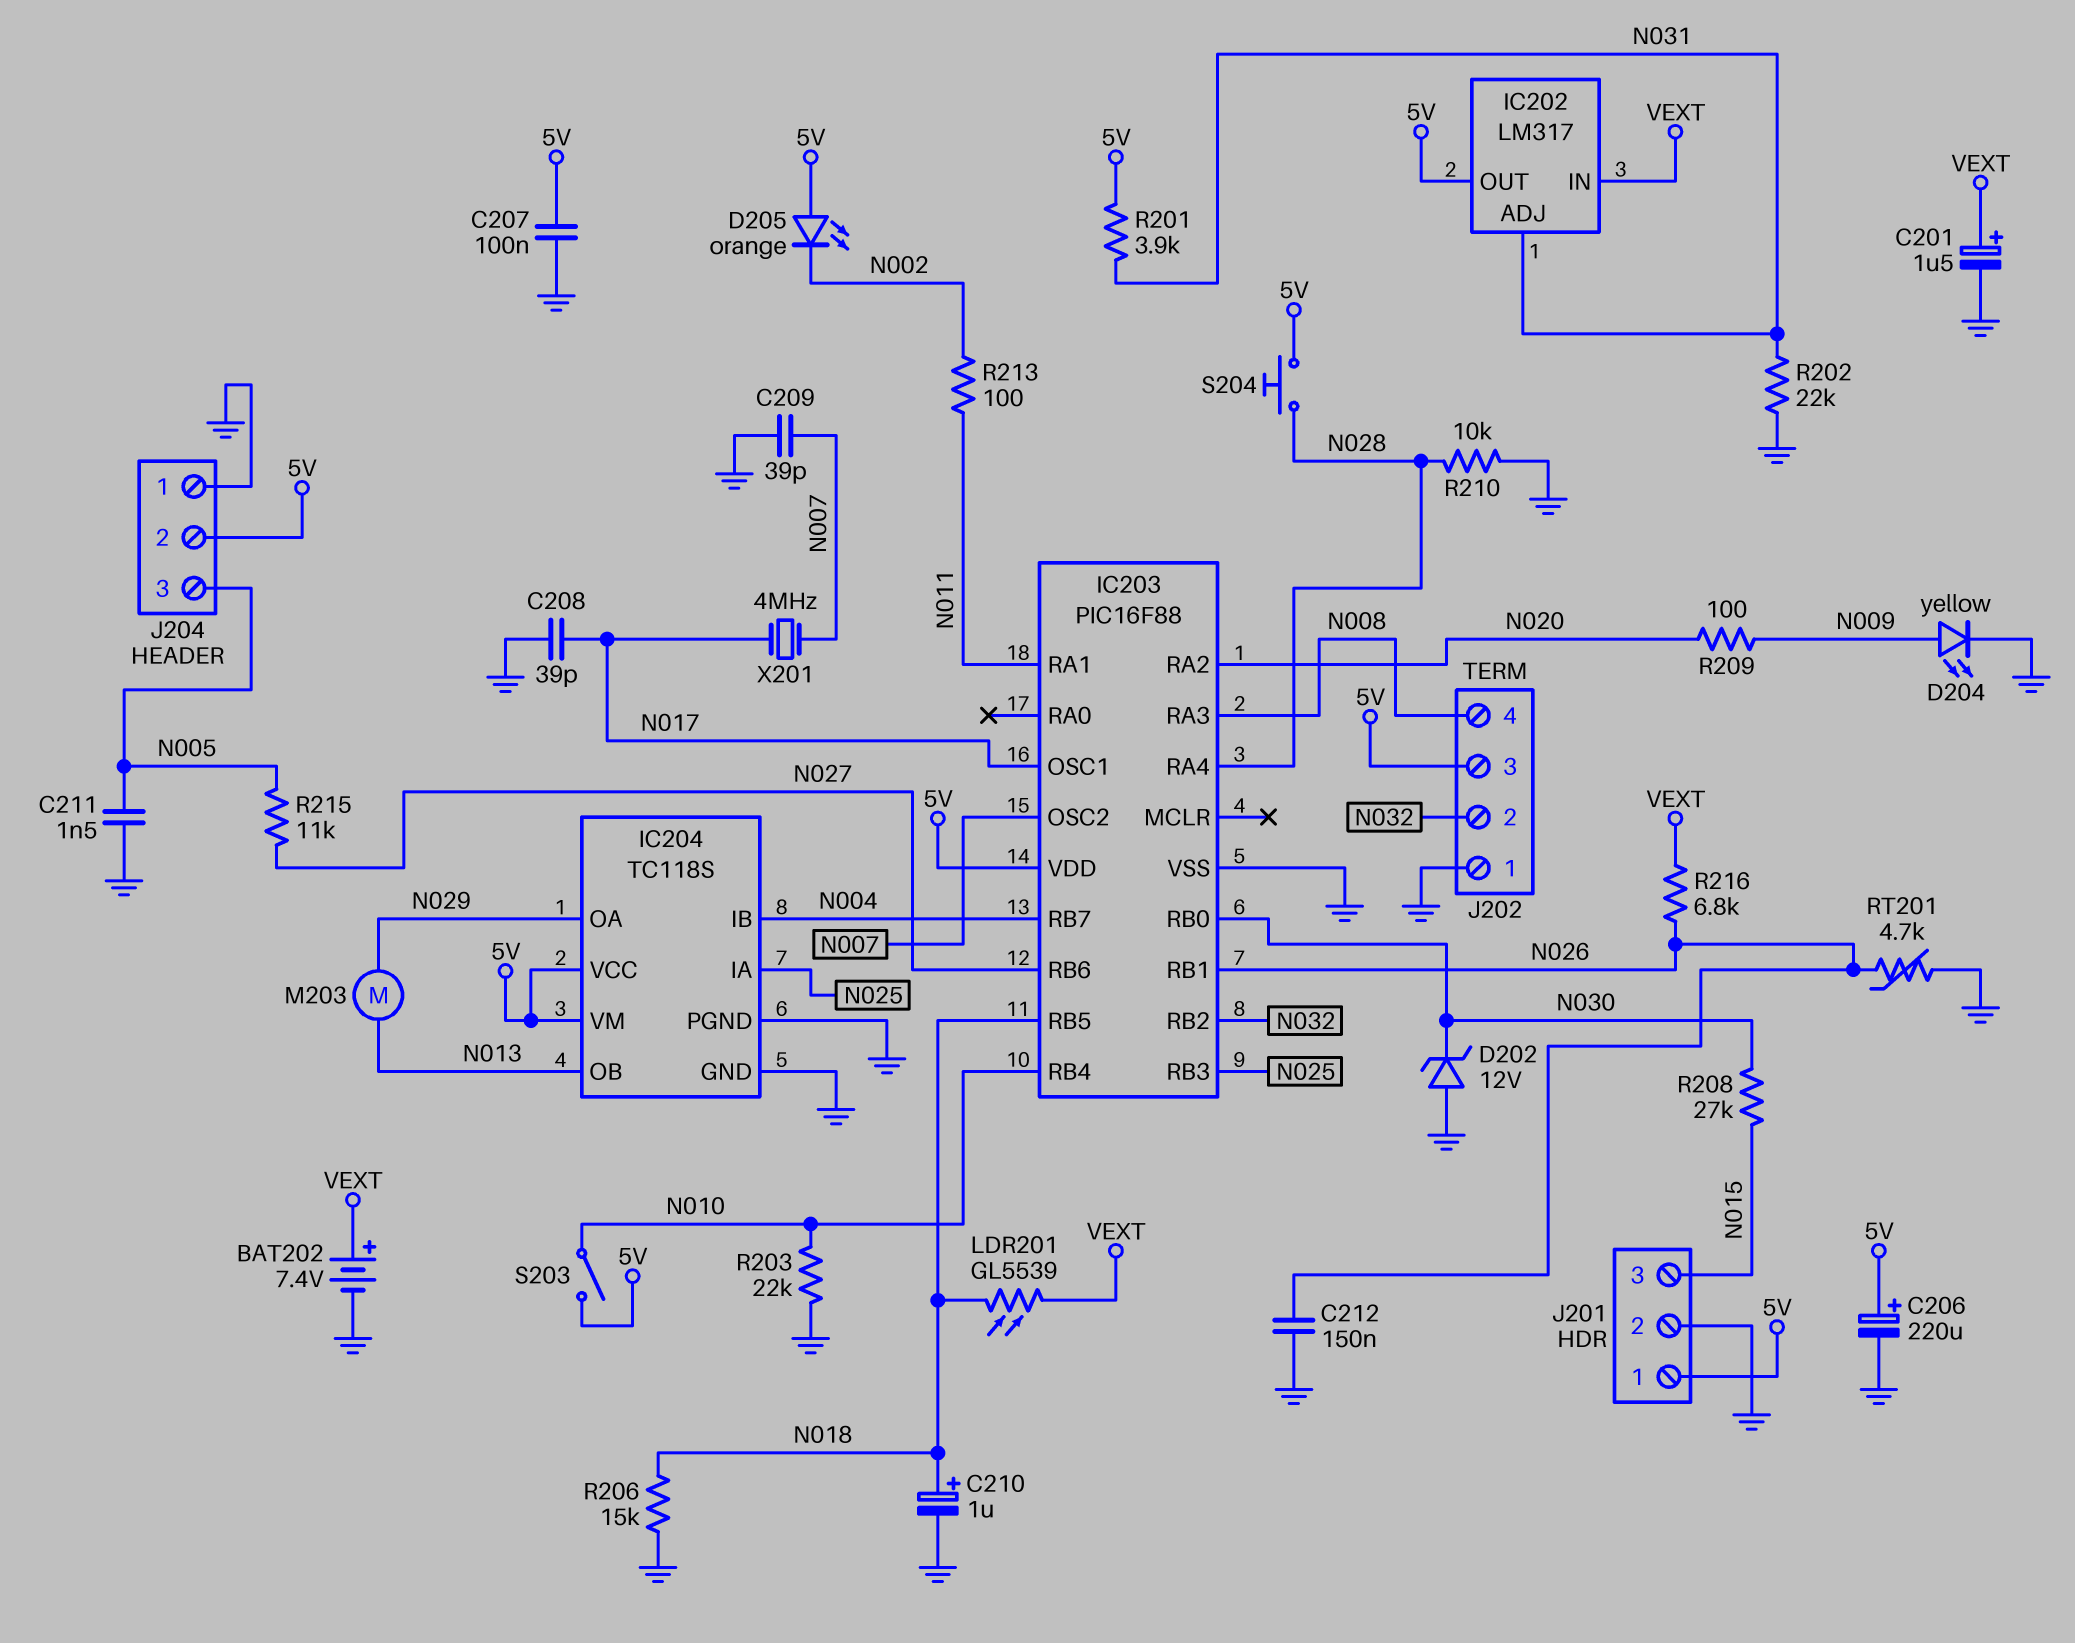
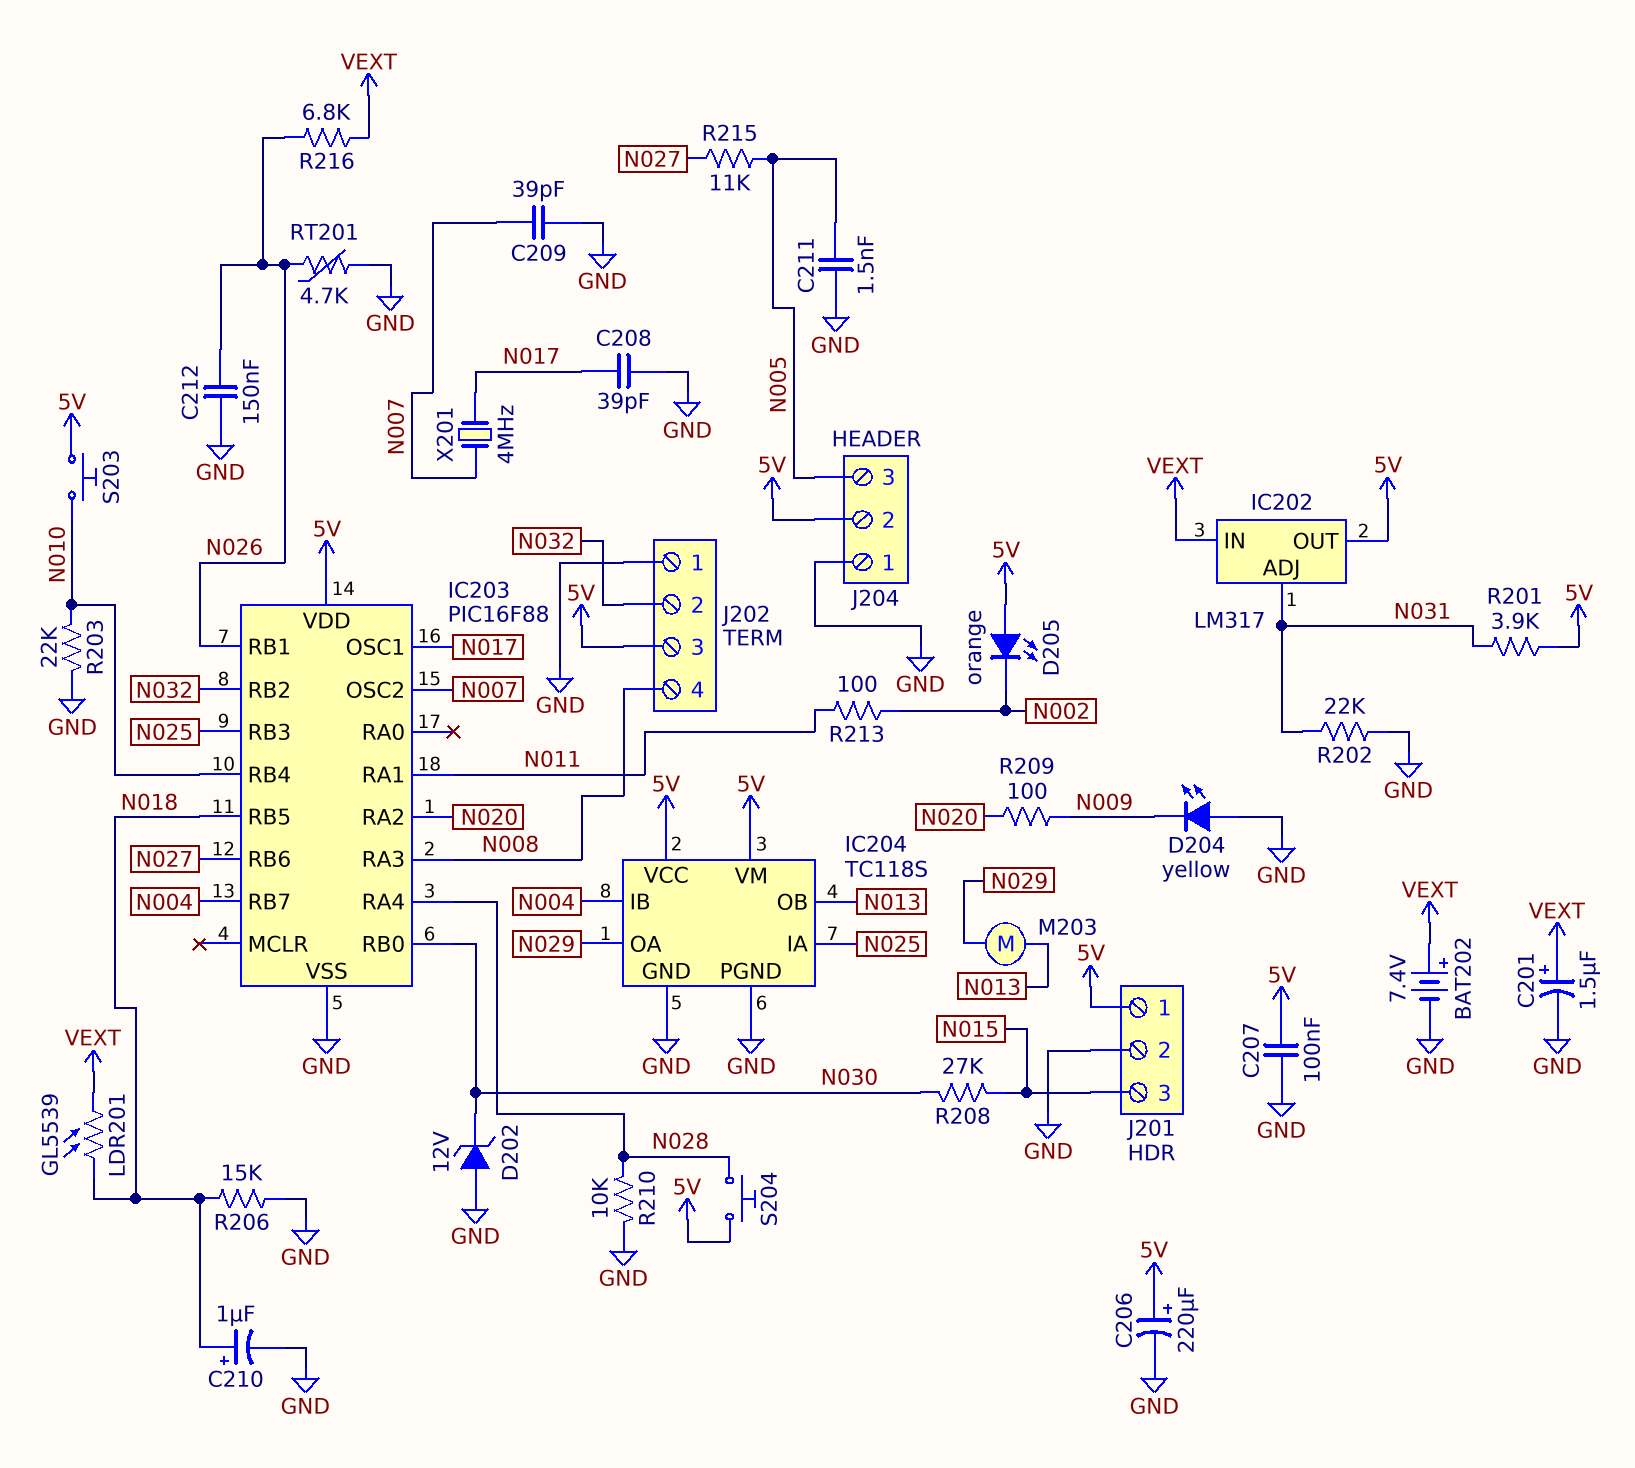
D204: LED yellow (A N009, K GND) -> LED yellow (A GND, K N009)
S203: switch (5V, N010) -> button (5V, N010)

